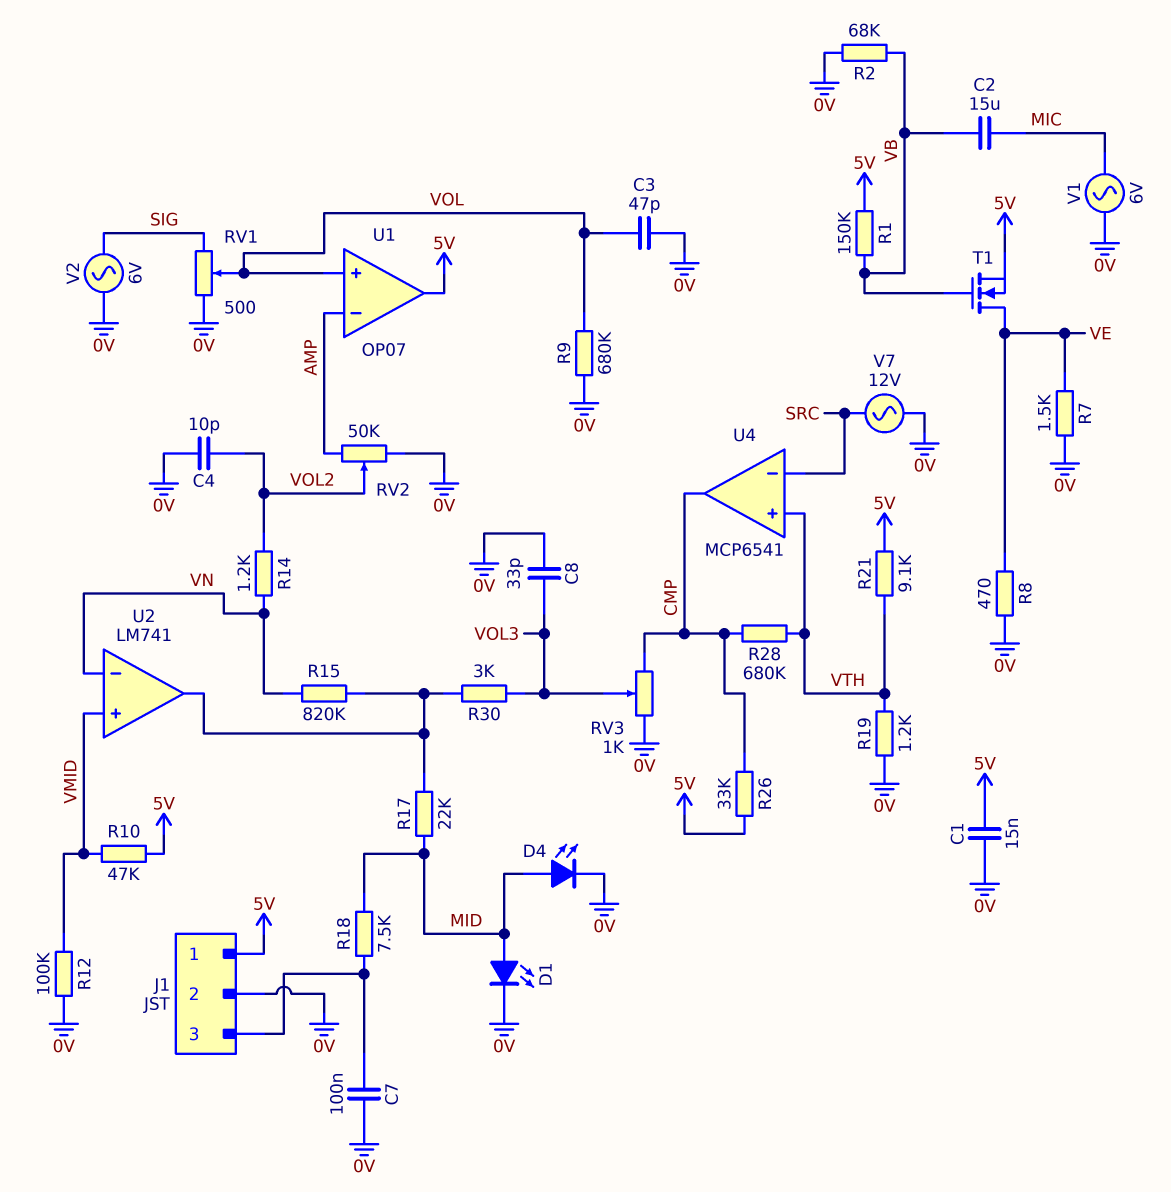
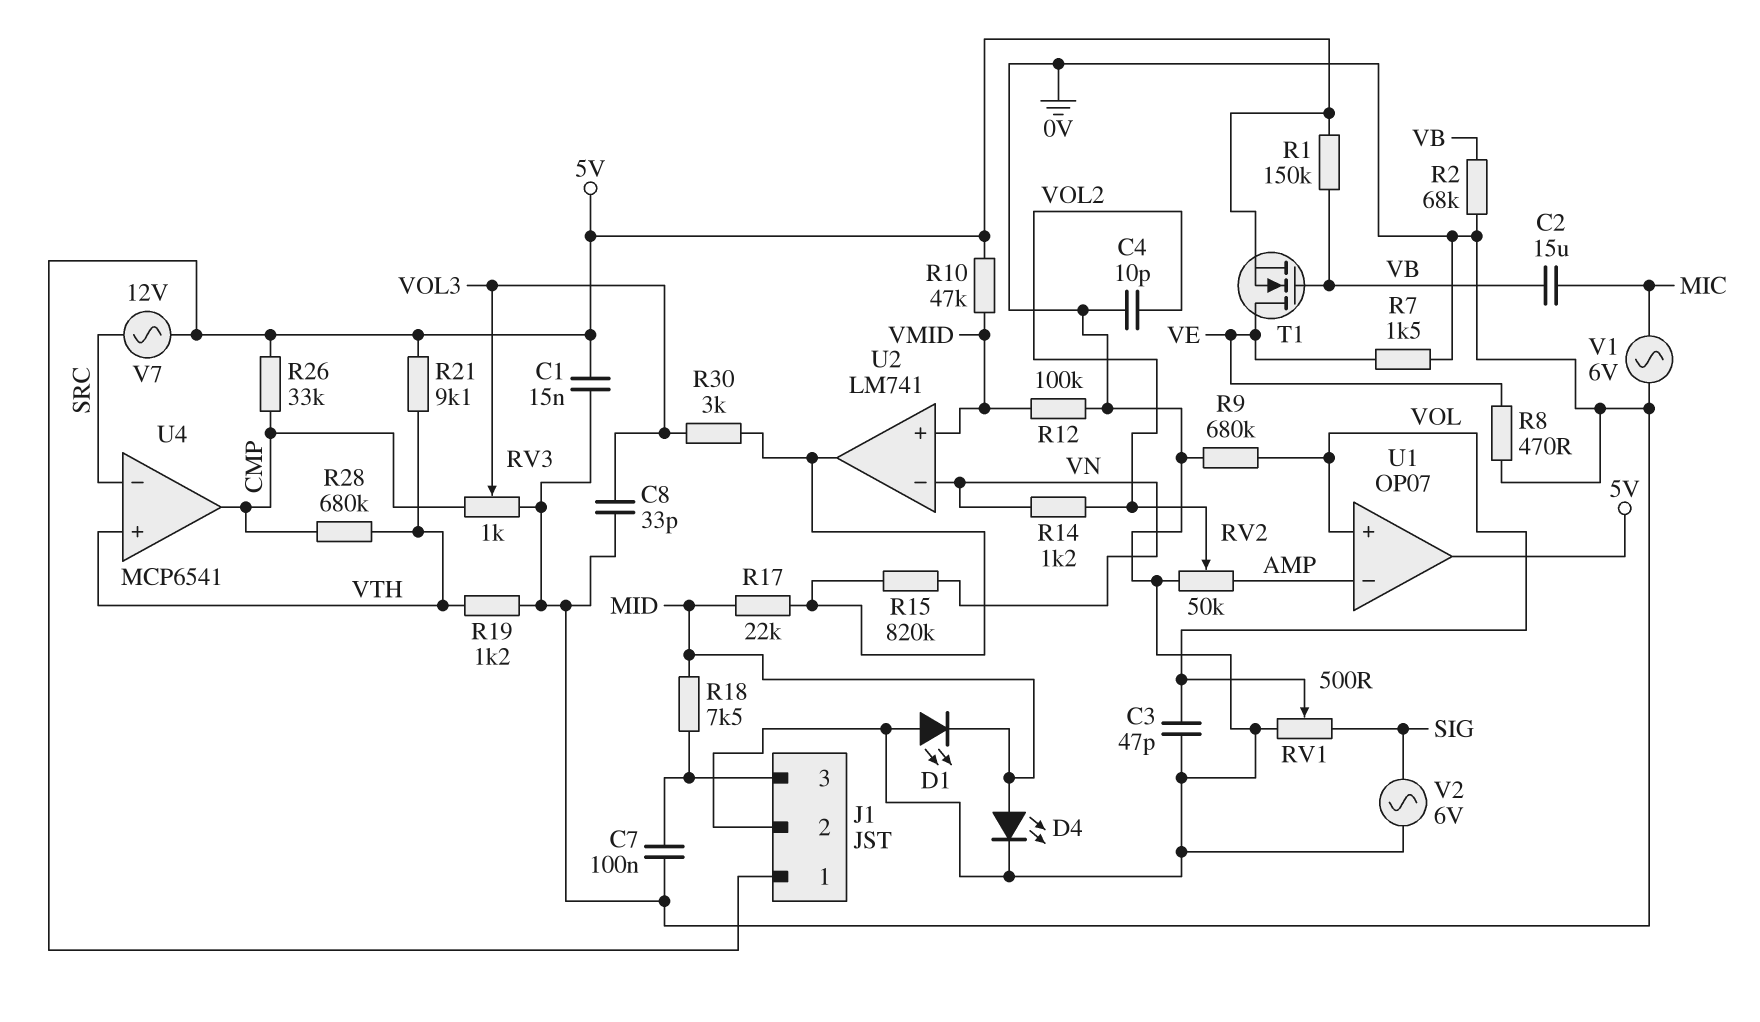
D1: LED (A MID, K 0V) -> LED (A 0V, K MID)
V7: AC 12V (0V, SRC) -> AC 12V (5V, SRC)

